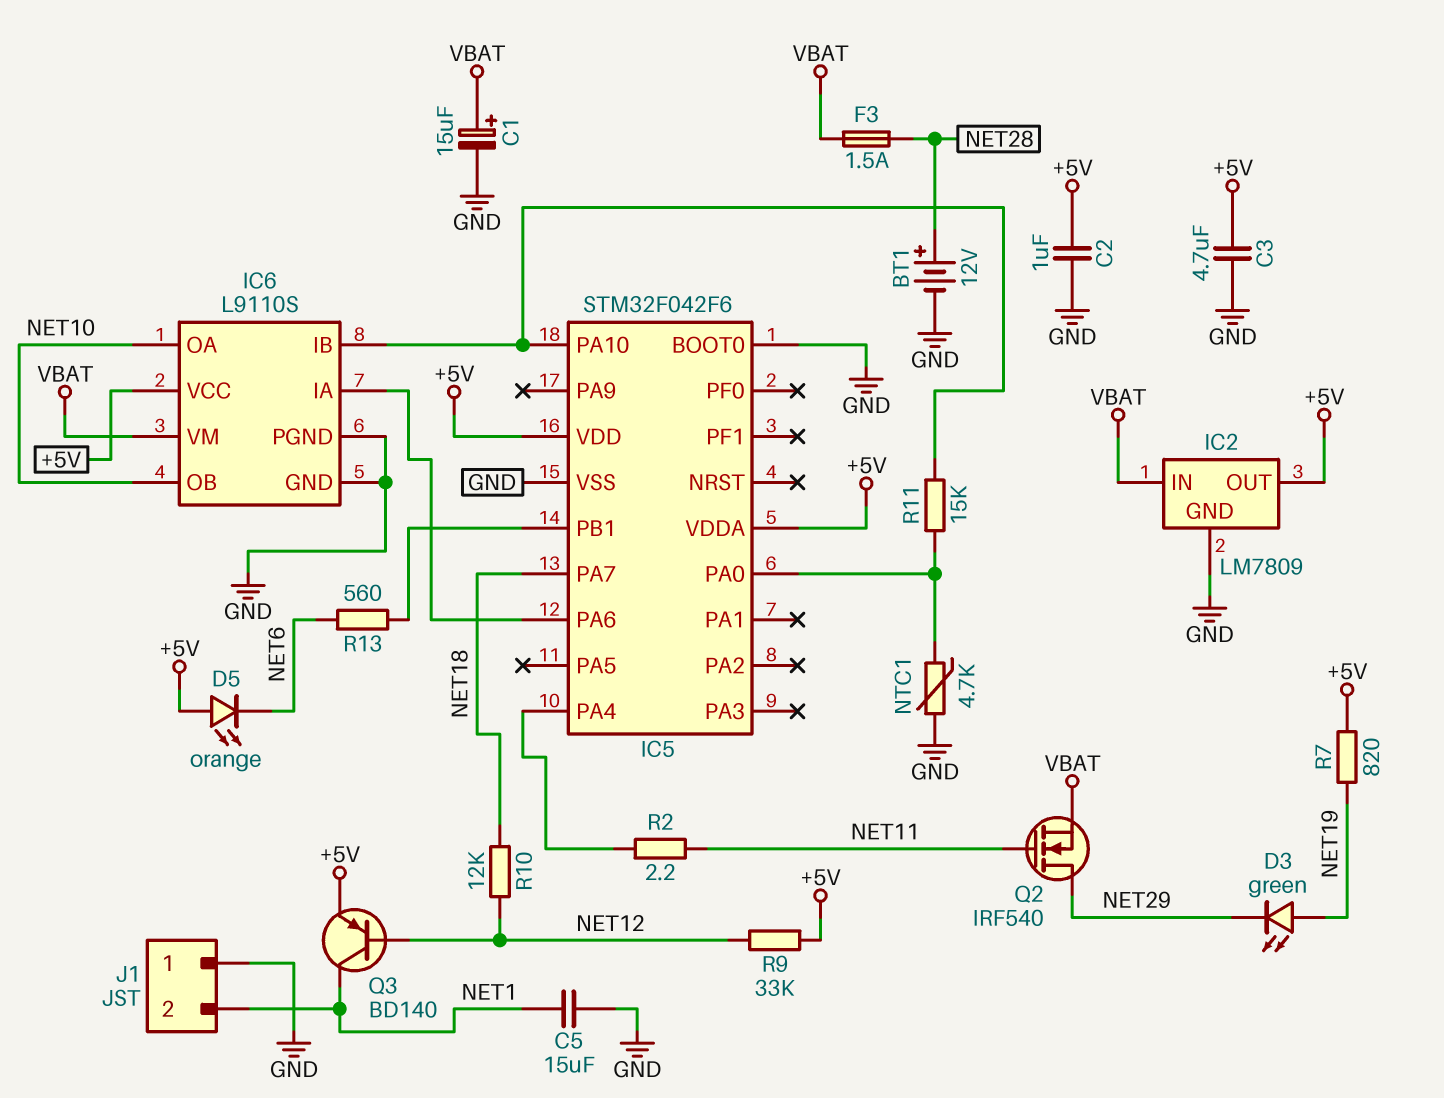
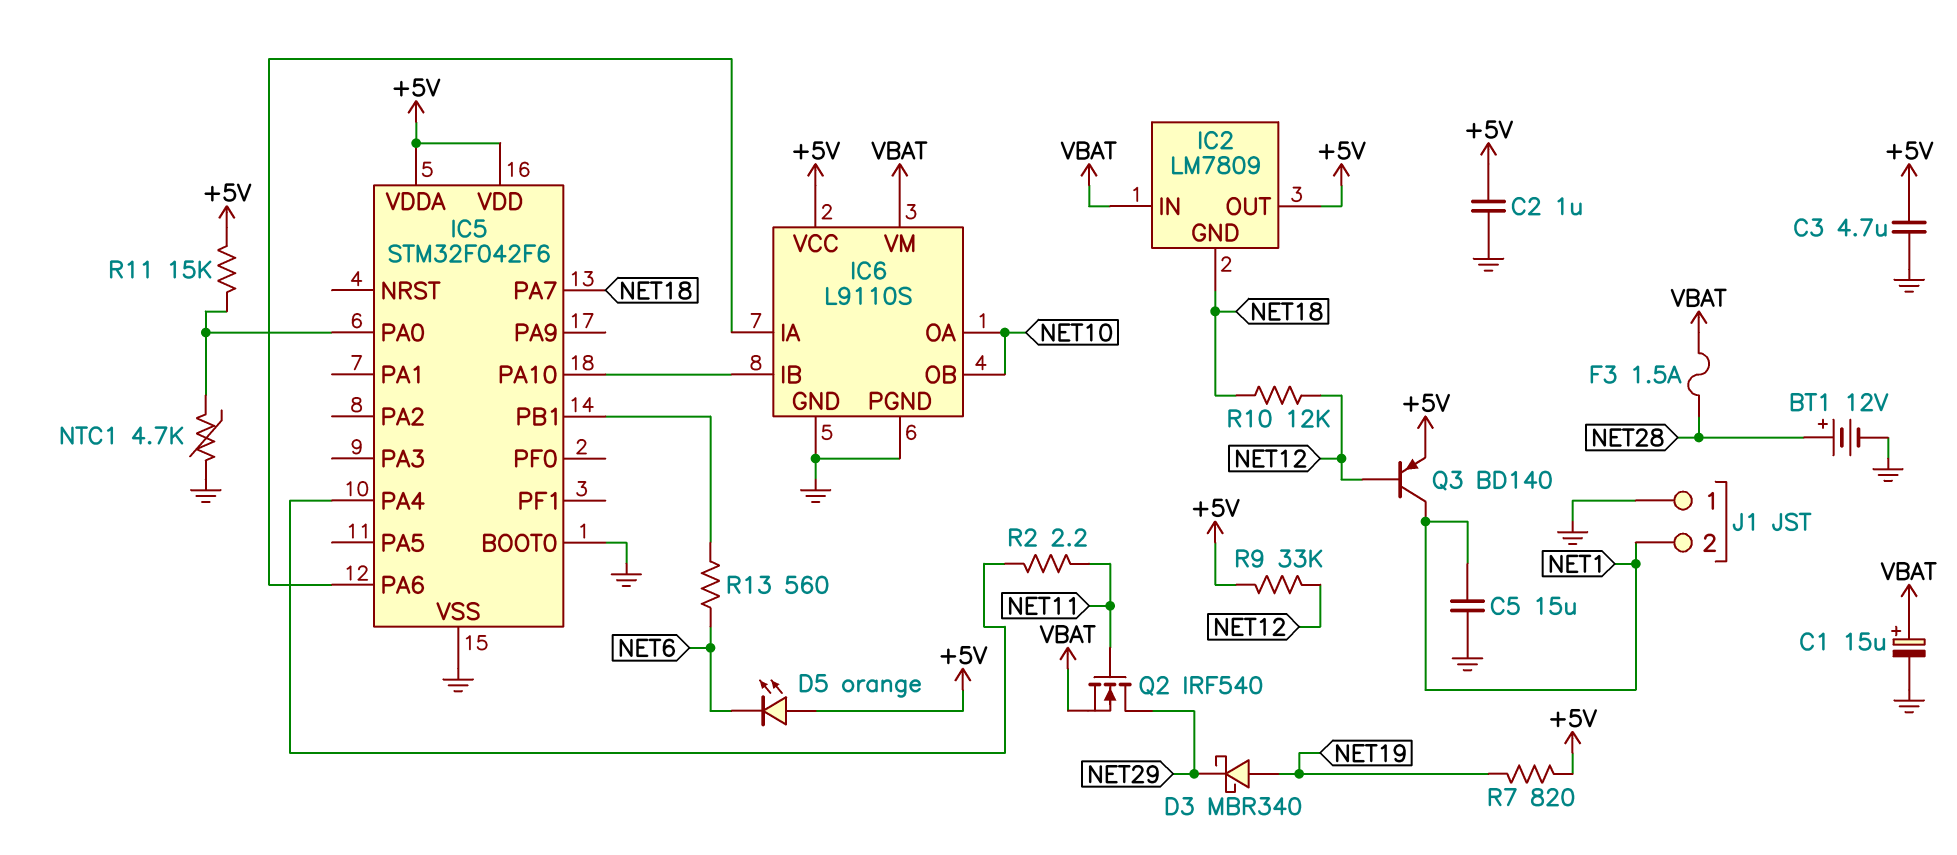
D3: LED green (A NET19, K NET29) -> schottky MBR340 (A NET19, K NET29)
IC2 pin GND: GND -> NET18
R11: 15k (IC5/PA0, IC5/PA10) -> 15k (+5V, IC5/PA0)

